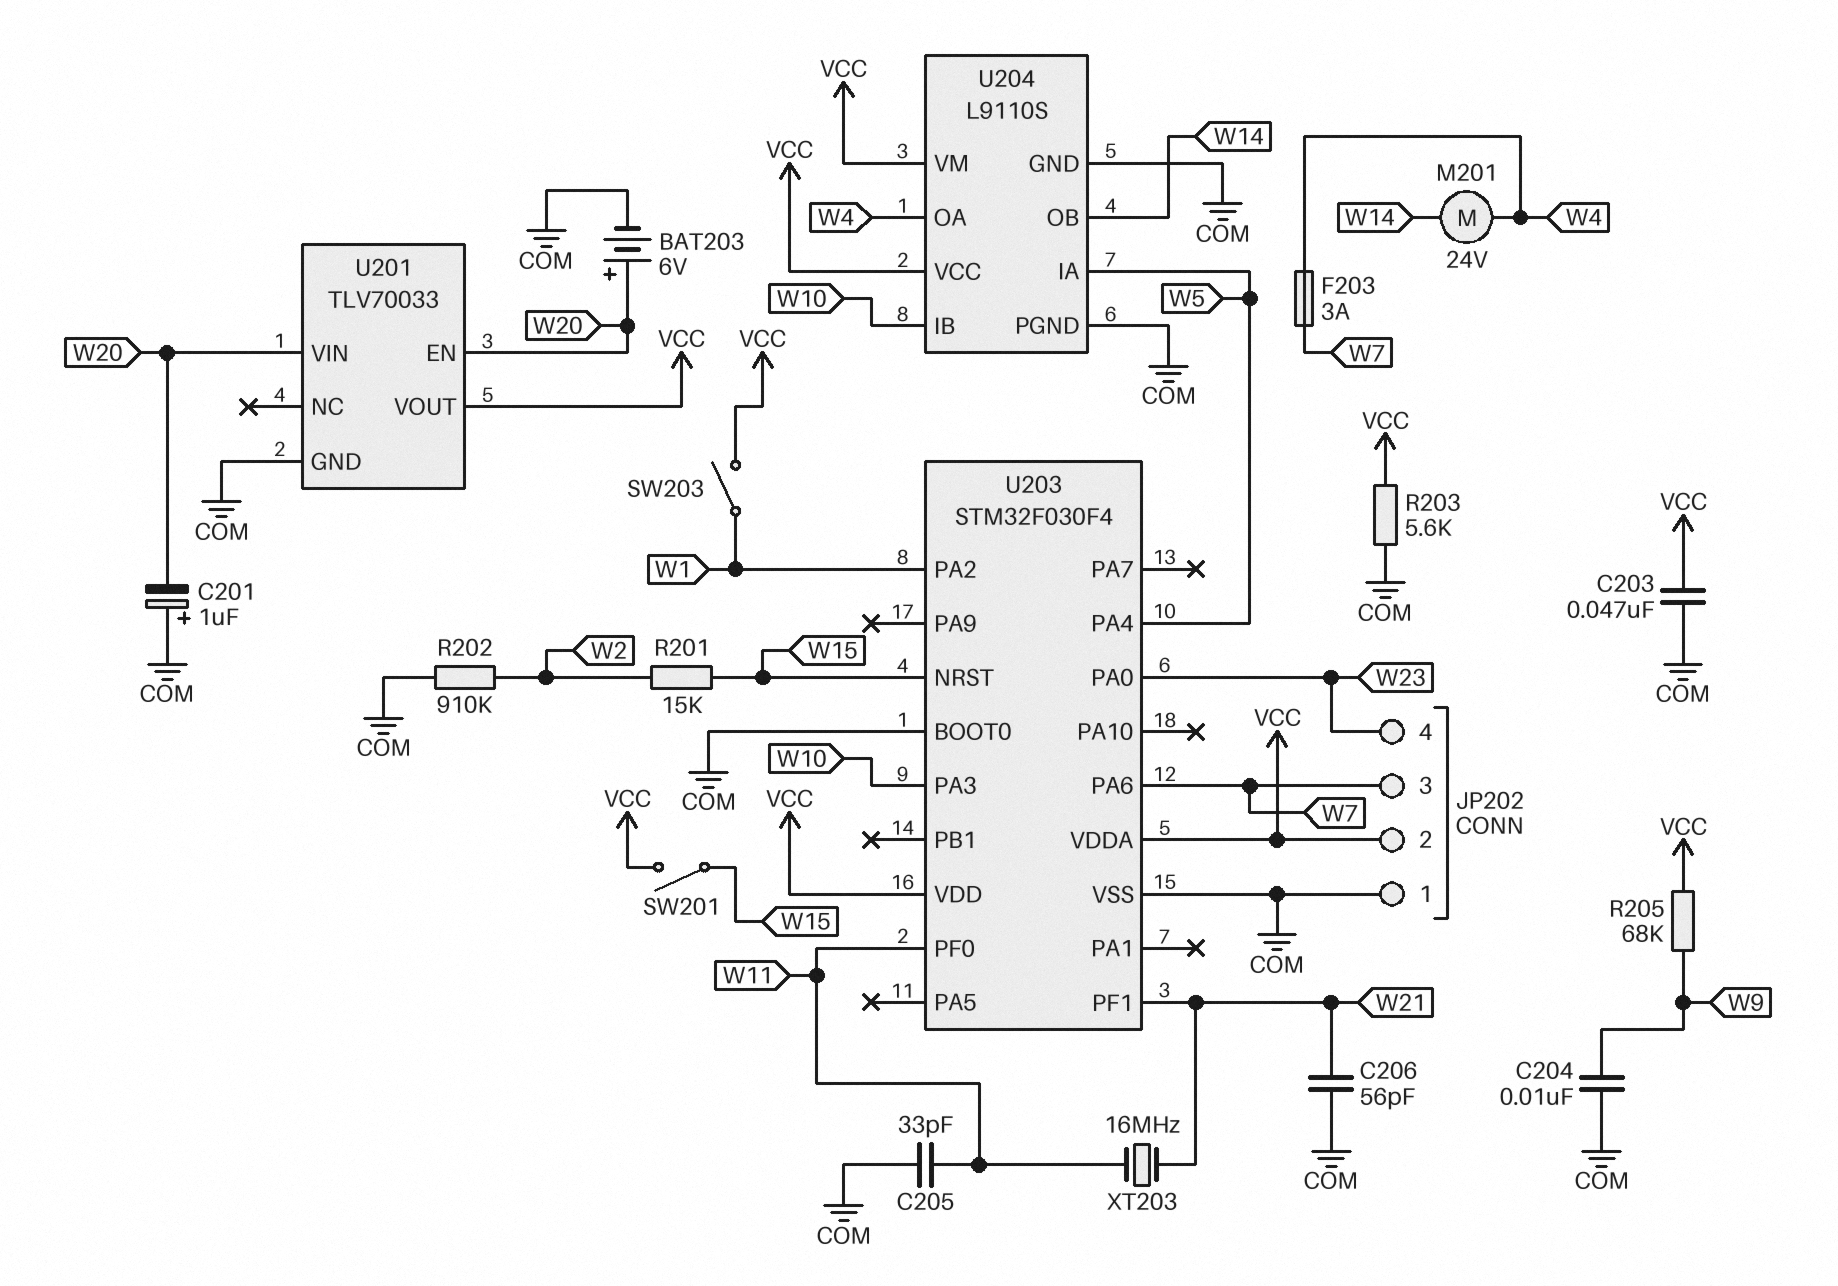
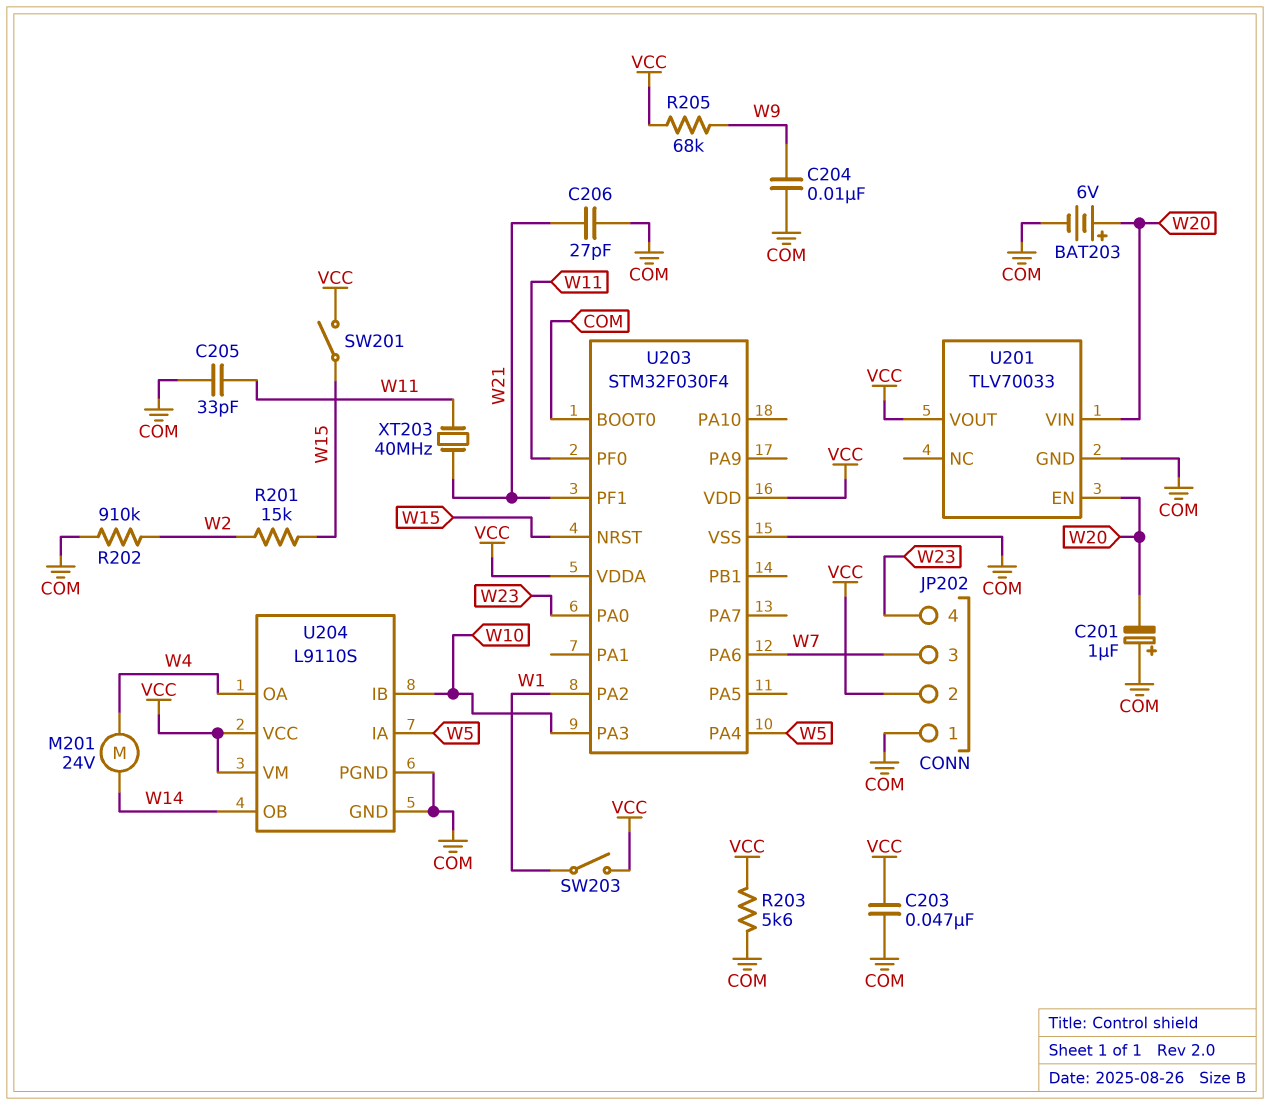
C206: 56pF (COM, W21) -> 27pF (COM, W21)
F203: 3A (W4, W7) -> none
XT203: 16MHz (W11, W21) -> 40MHz (W11, W21)

